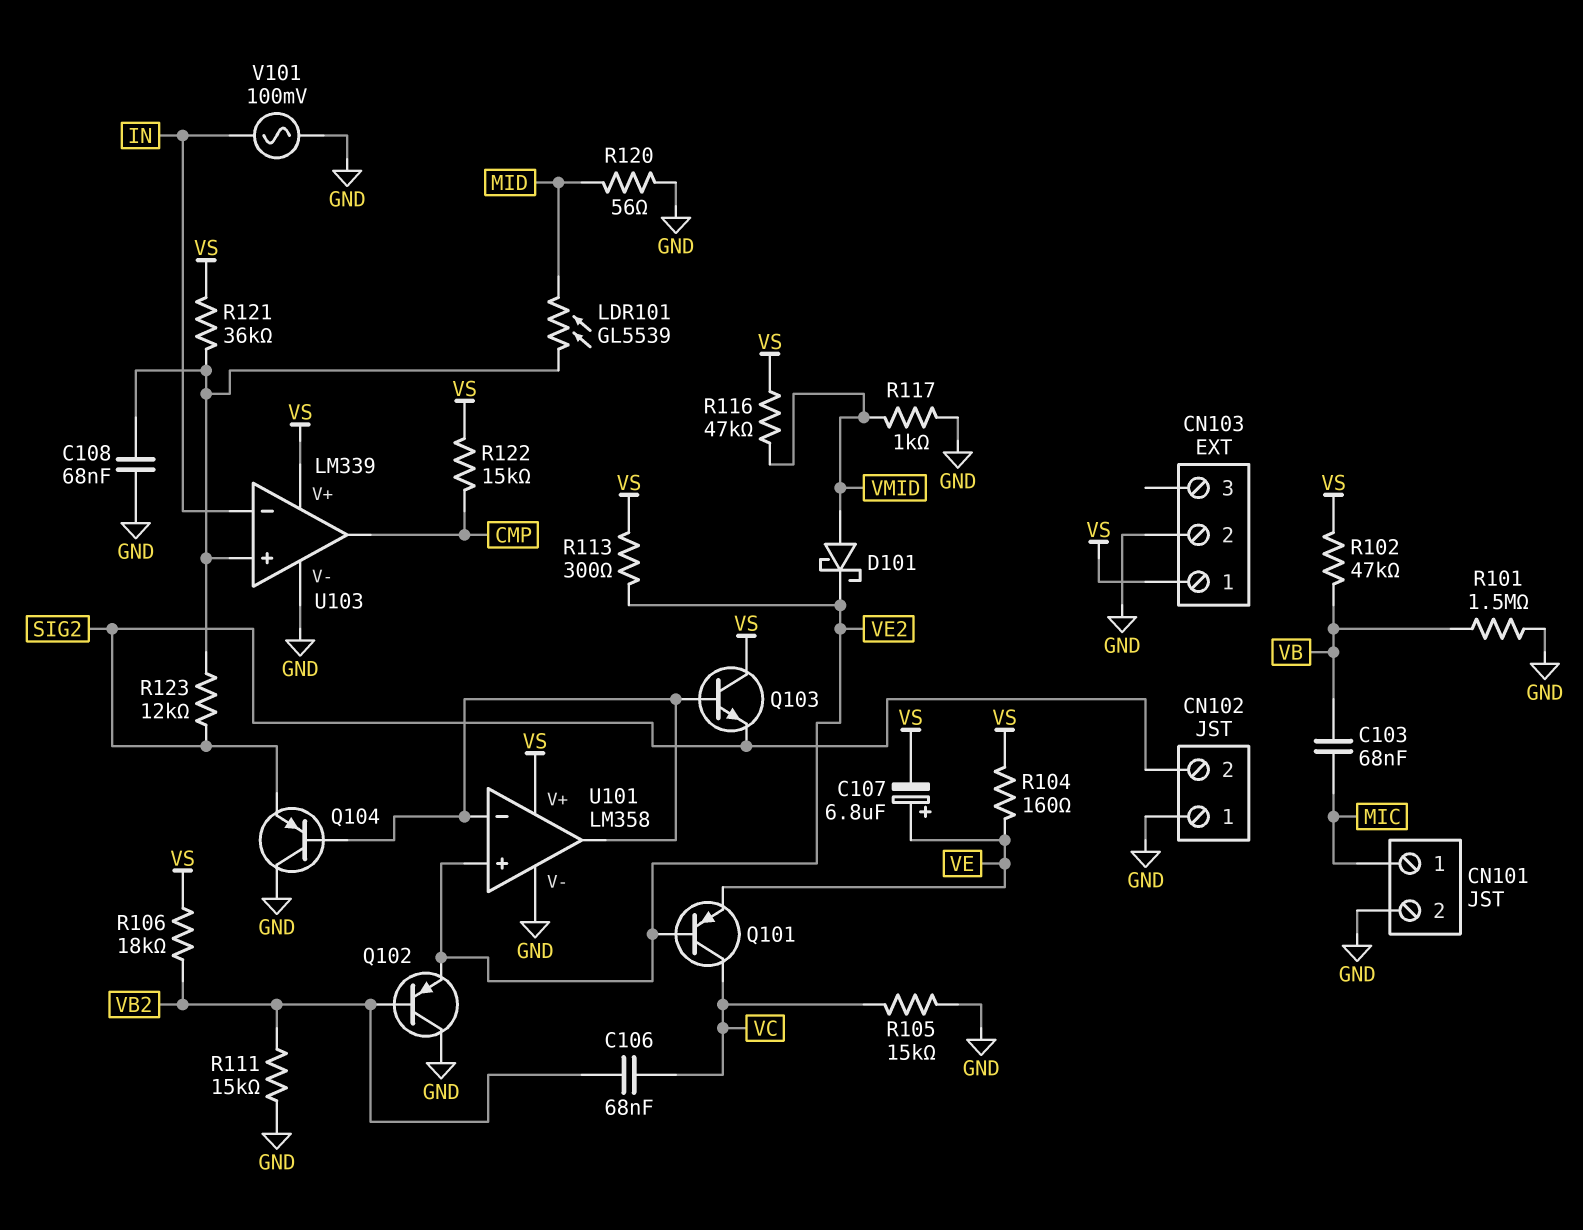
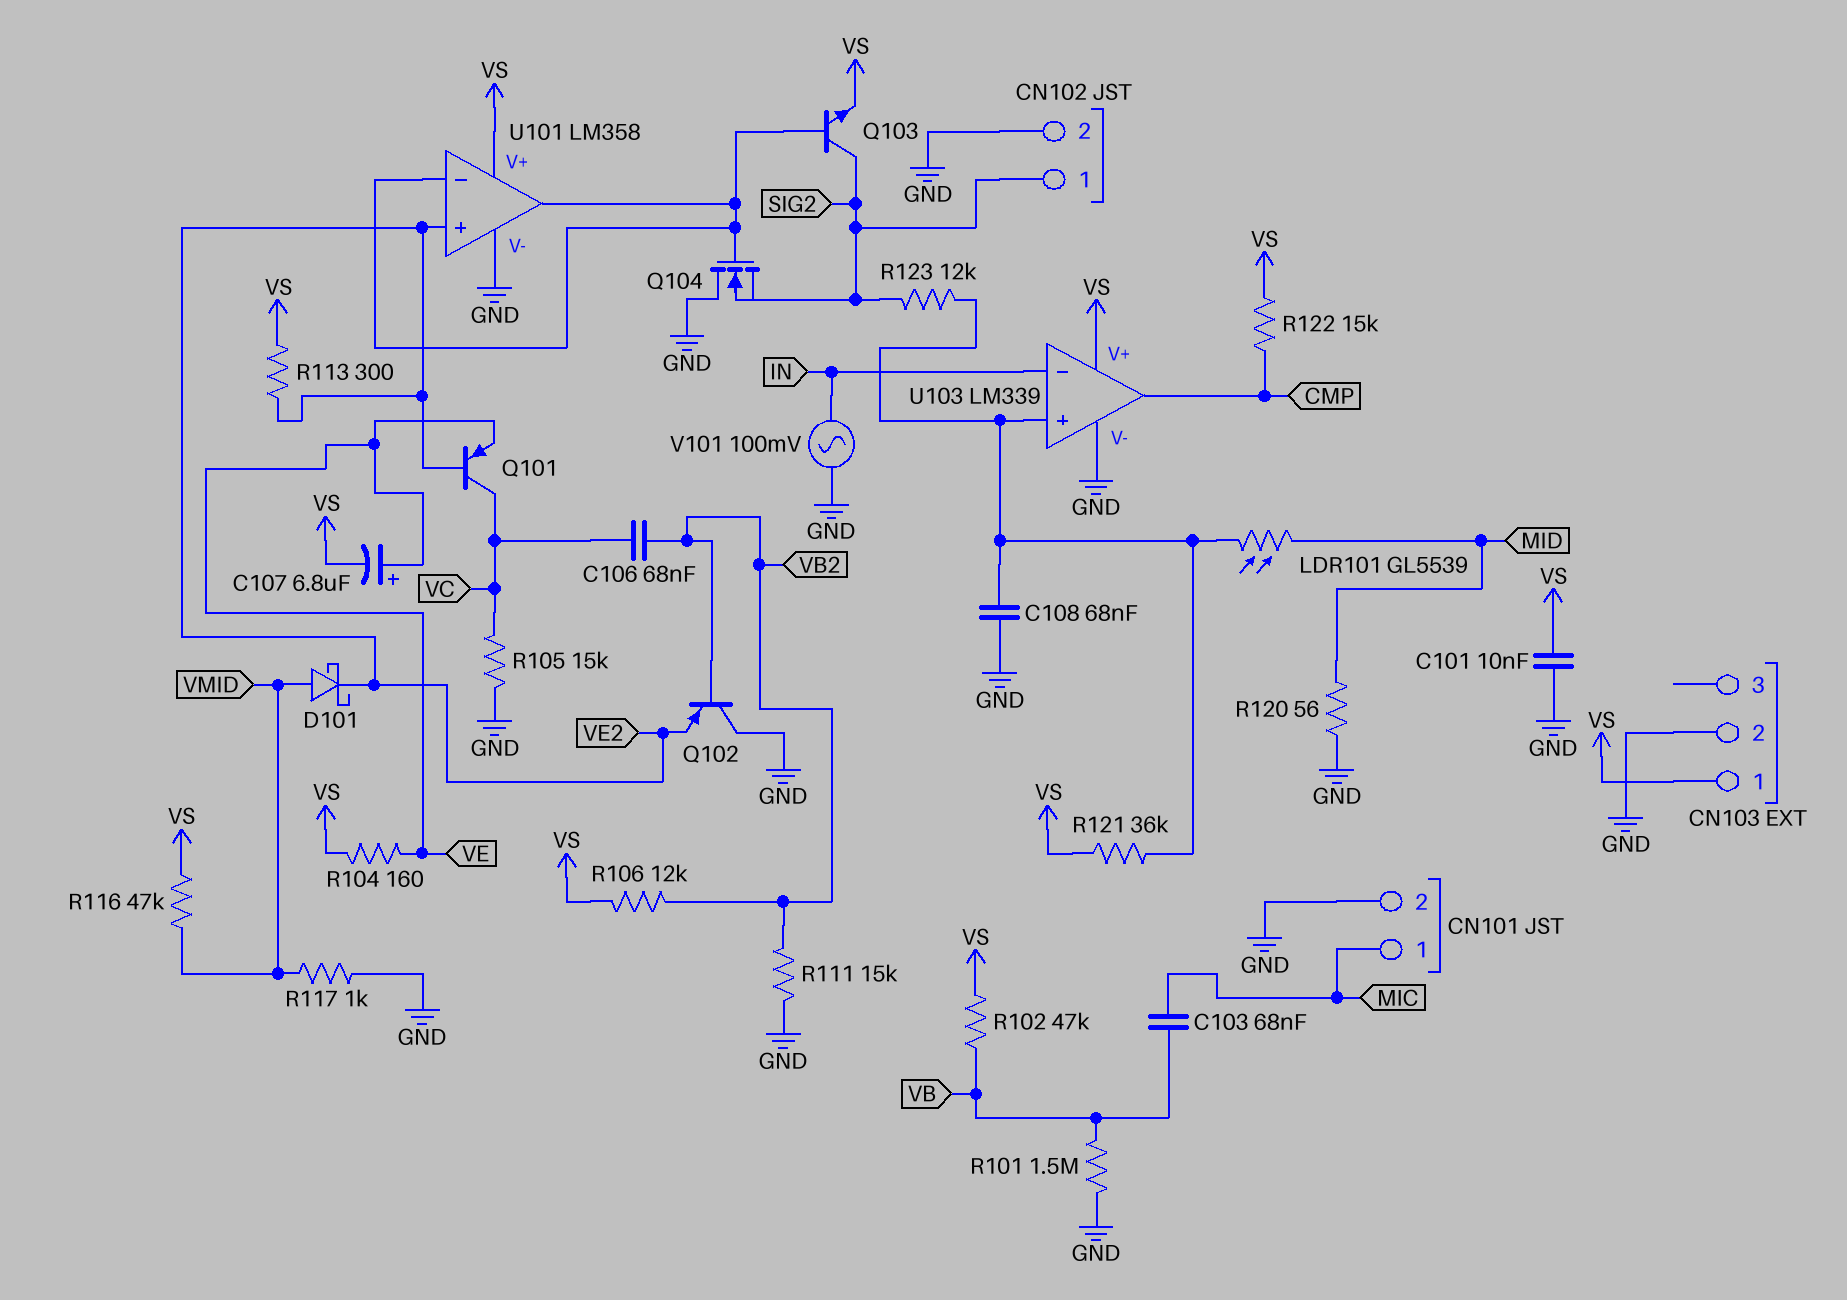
C101: none -> 10nF (GND, VS)
CN102 pin 1: GND -> SIG2
CN102 pin 2: SIG2 -> GND
Q103: NPN (B U101/in-, C VS, E SIG2) -> NPN (B U101/in-, C SIG2, E VS)
Q104: PNP (B U101/in-, C GND, E SIG2) -> NMOS (G U101/in-, D GND, S SIG2)
R106: 18k (VB2, VS) -> 12k (VB2, VS)

